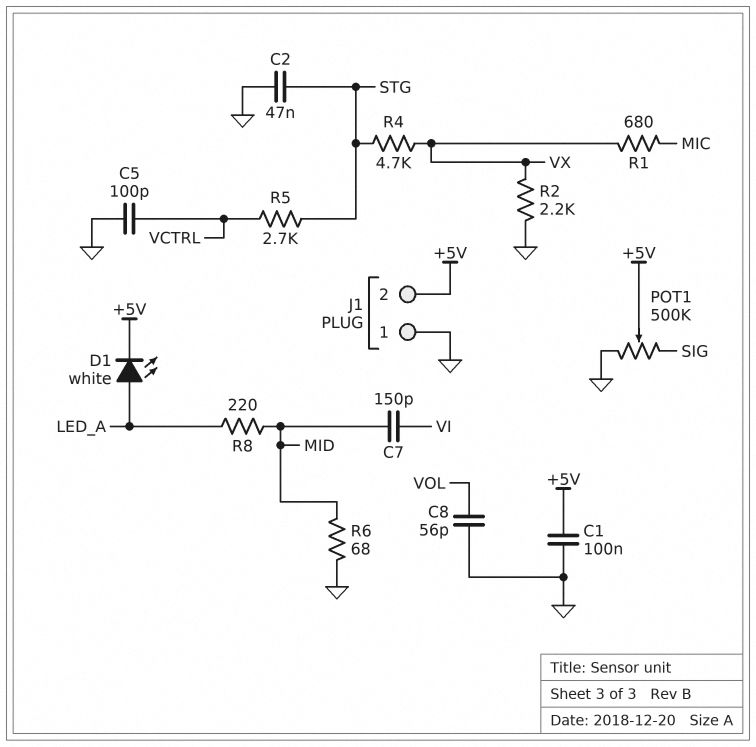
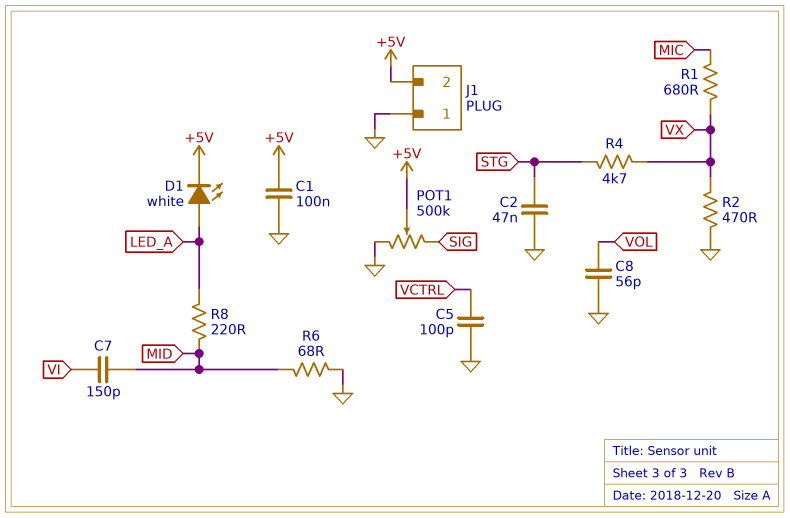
R2: 2.2k (GND, VX) -> 470 (GND, VX)
R5: 2.7k (STG, VCTRL) -> none

